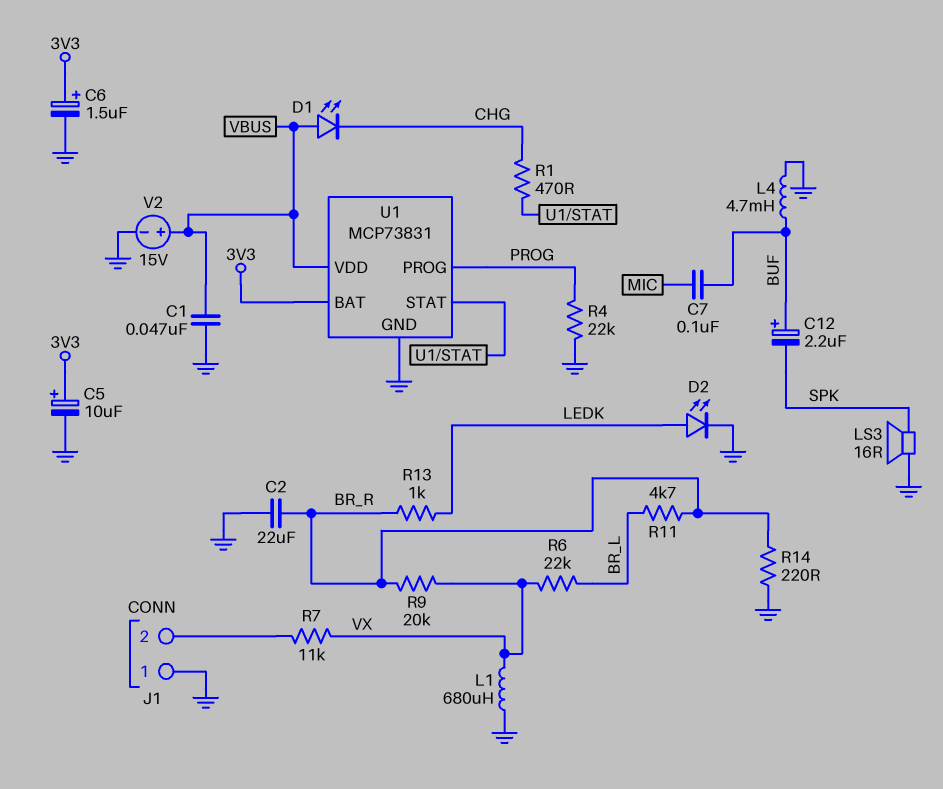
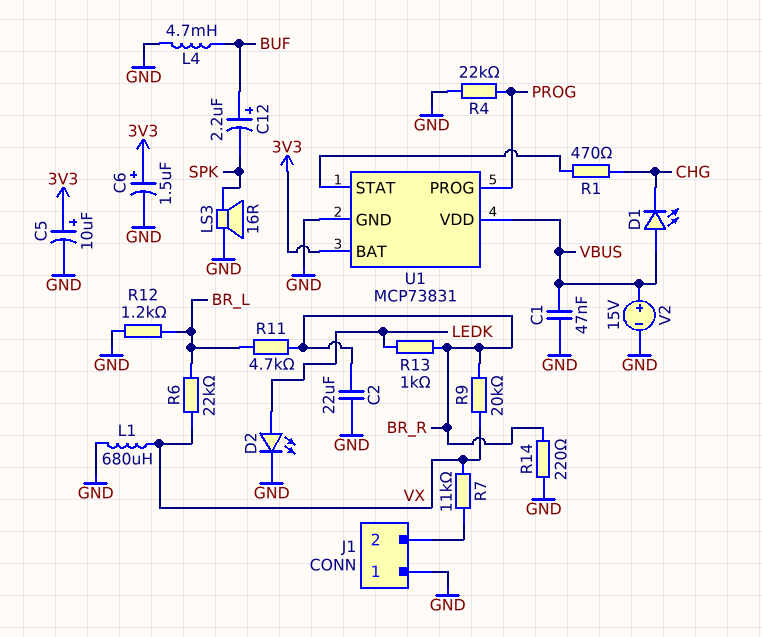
C7: 100nF (BUF, MIC) -> none
R12: none -> 1.2k (BR_L, GND)

